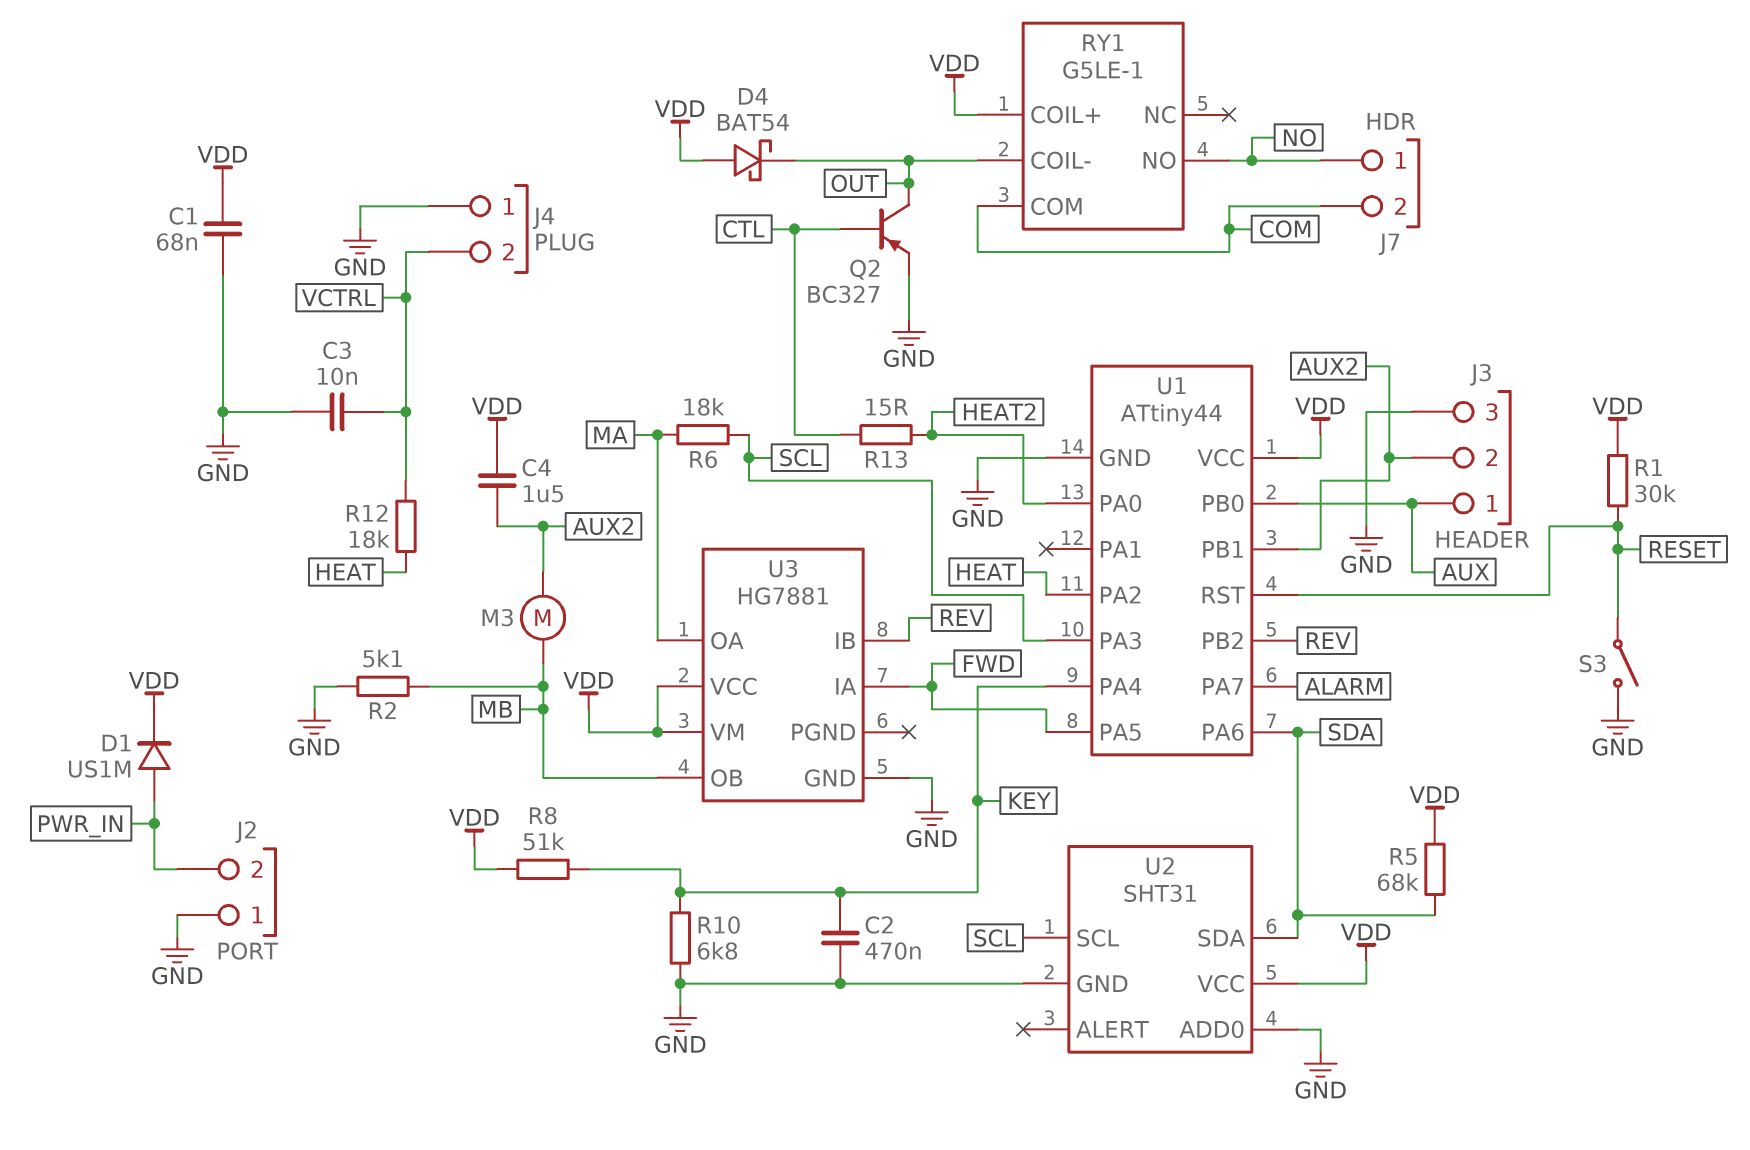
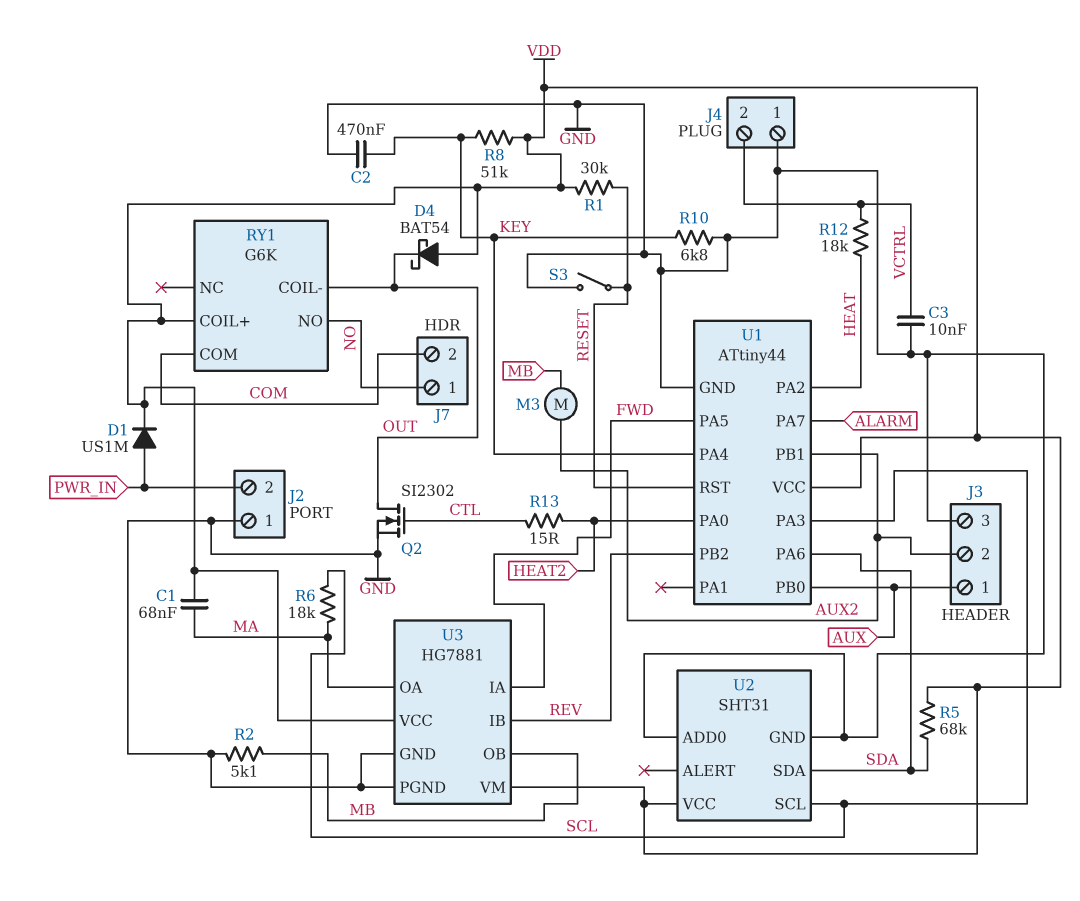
C1: 68nF (GND, VDD) -> 68nF (MA, VDD)
C4: 1.5uF (AUX2, VDD) -> none
Q2: PNP BC327 (B CTL, C OUT, E GND) -> NMOS SI2302 (G CTL, D OUT, S GND)
RY1: G5LE-1 -> G6K
U3 pin PGND: none -> GND

